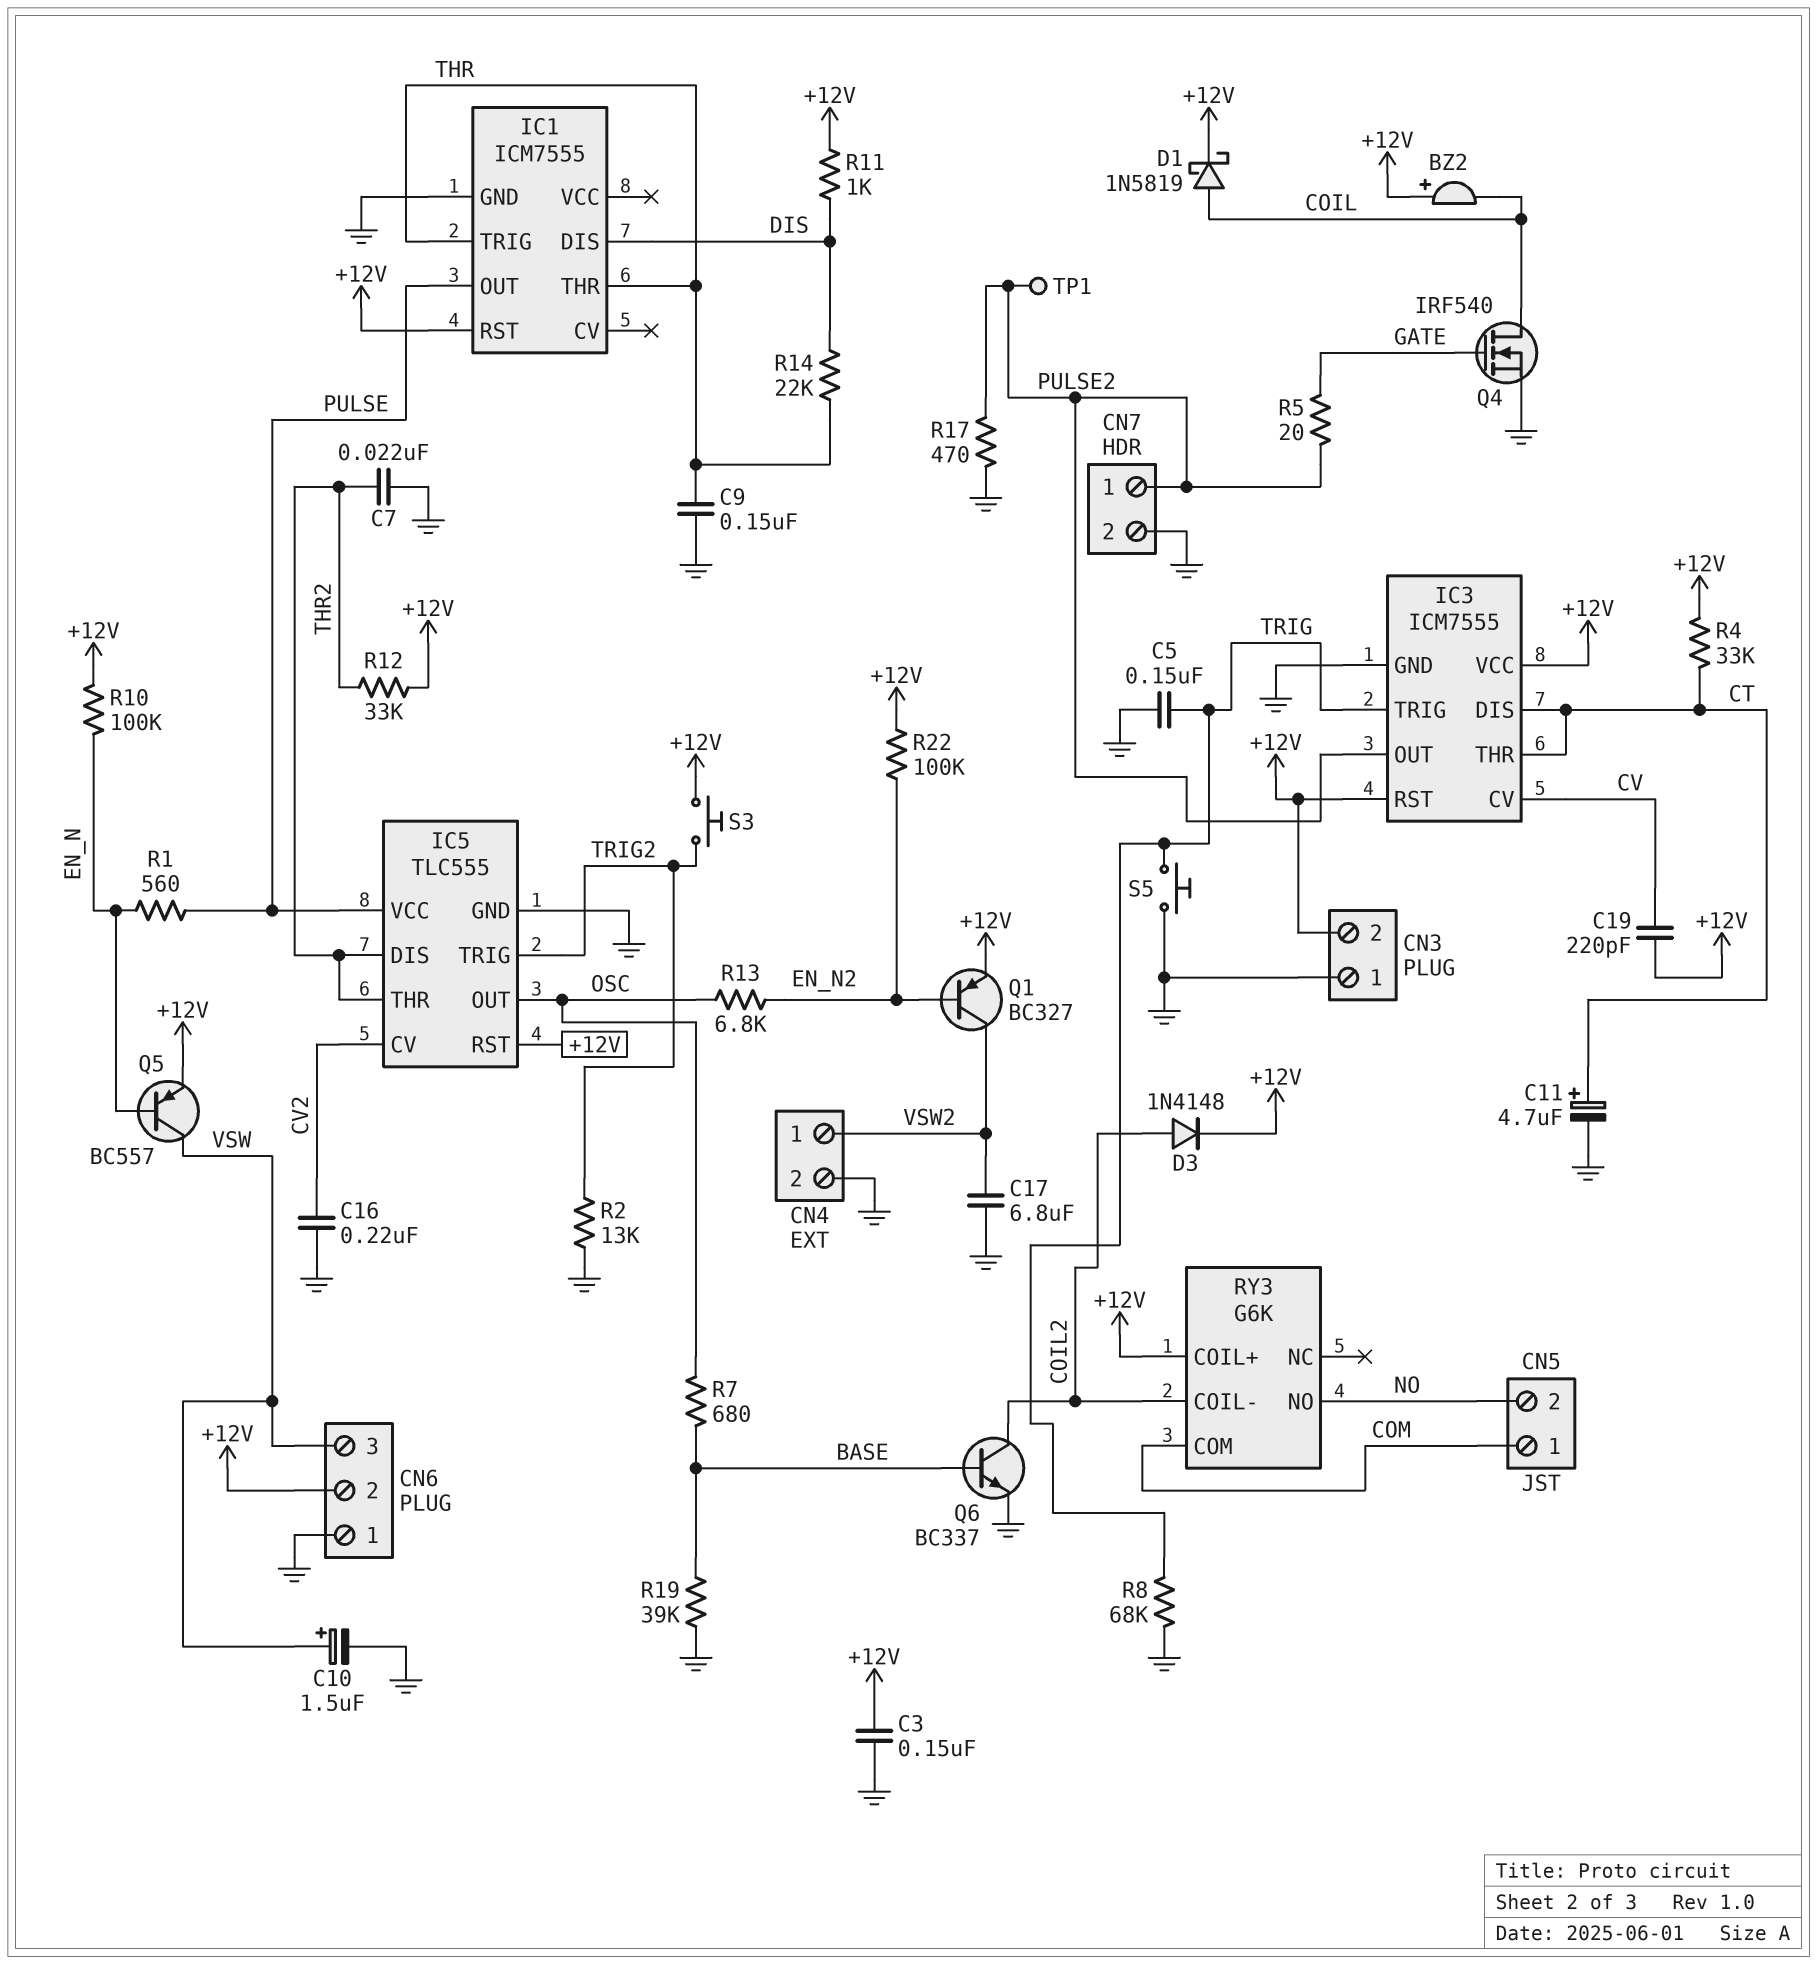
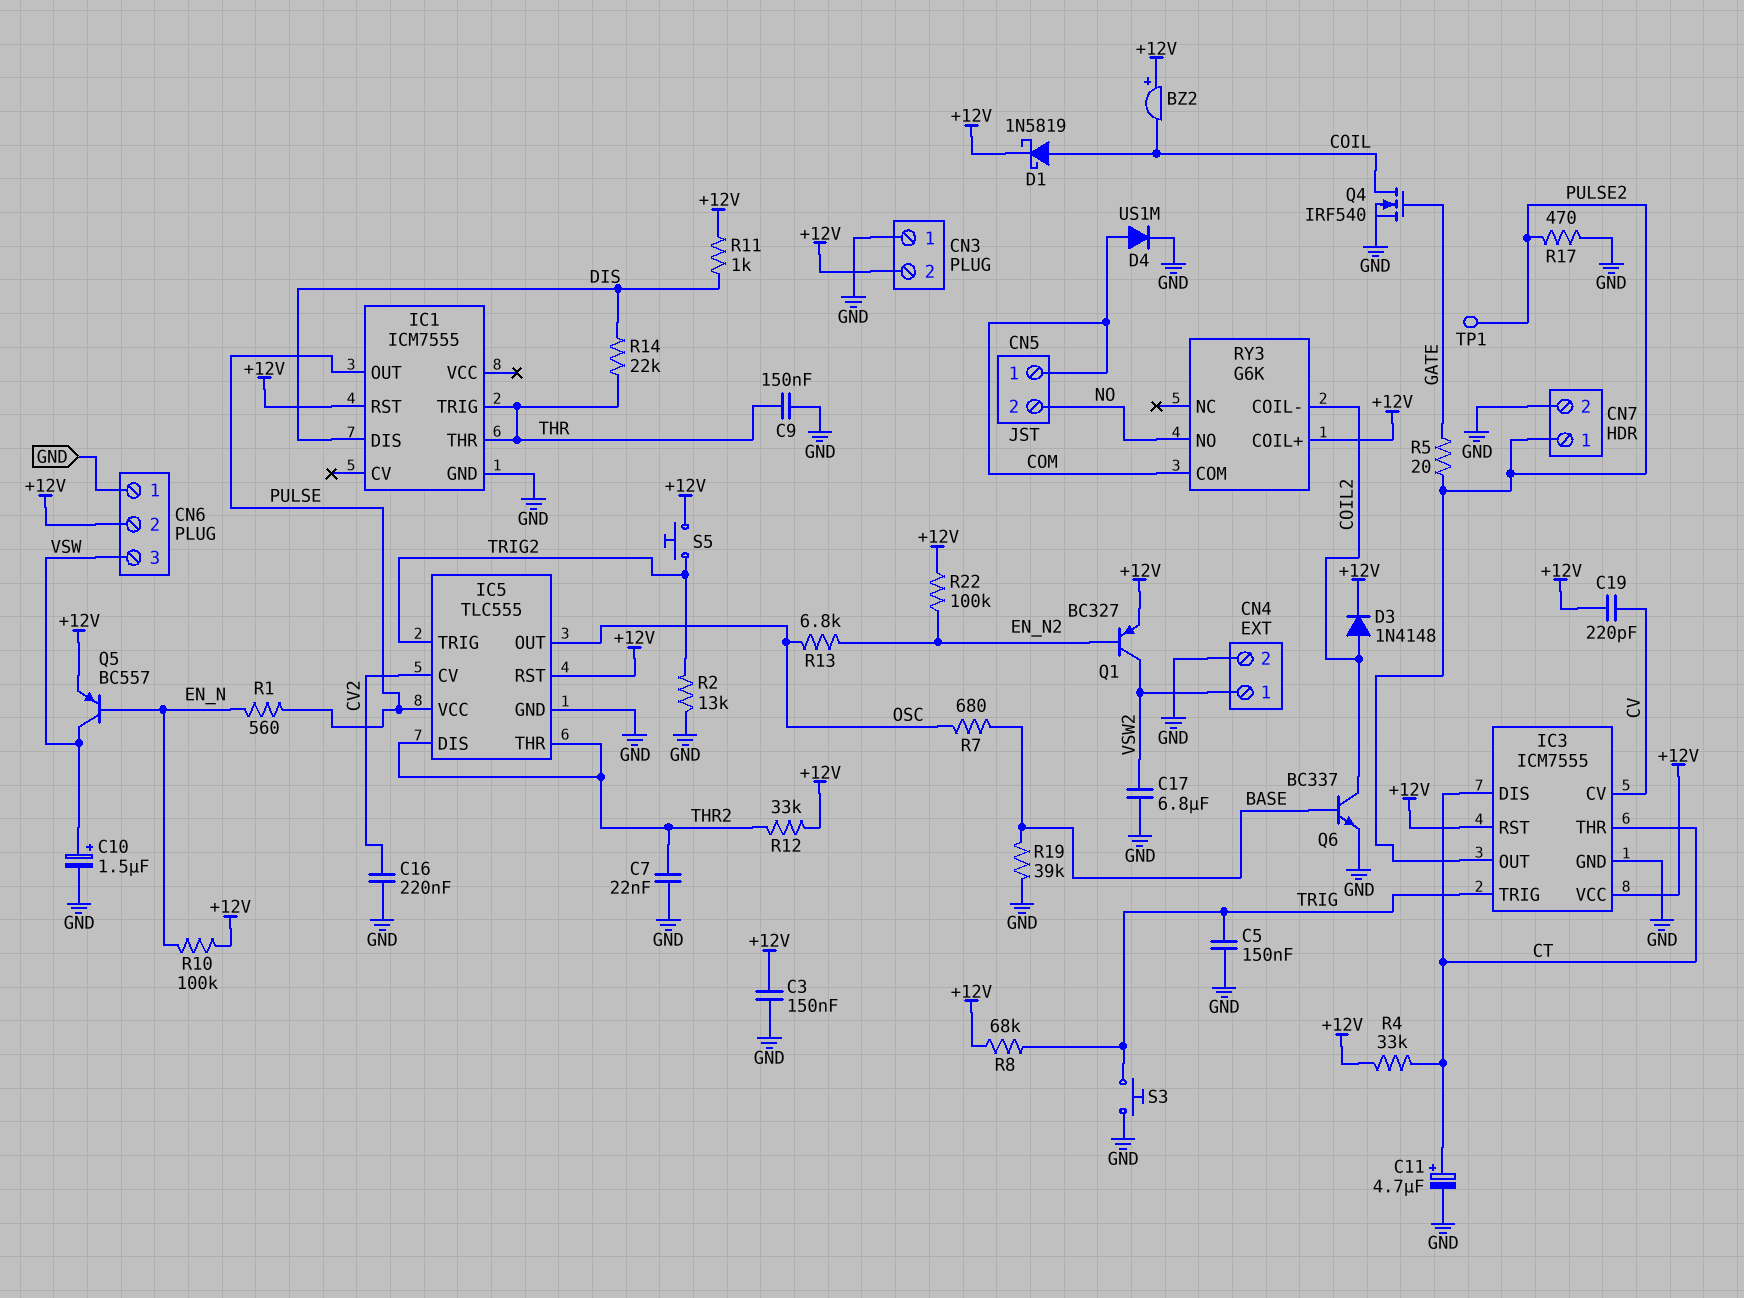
D4: none -> diode US1M (A COM, K GND)
R8: 68k (GND, TRIG) -> 68k (+12V, TRIG)
S3: button (+12V, TRIG2) -> button (GND, TRIG)
S5: button (GND, TRIG) -> button (+12V, TRIG2)

